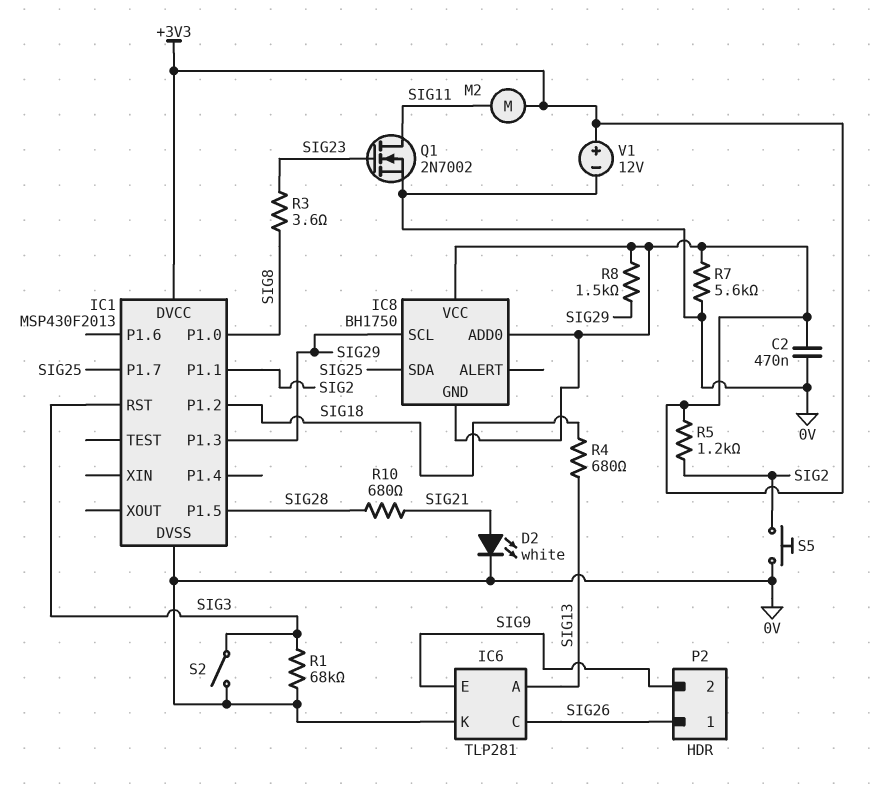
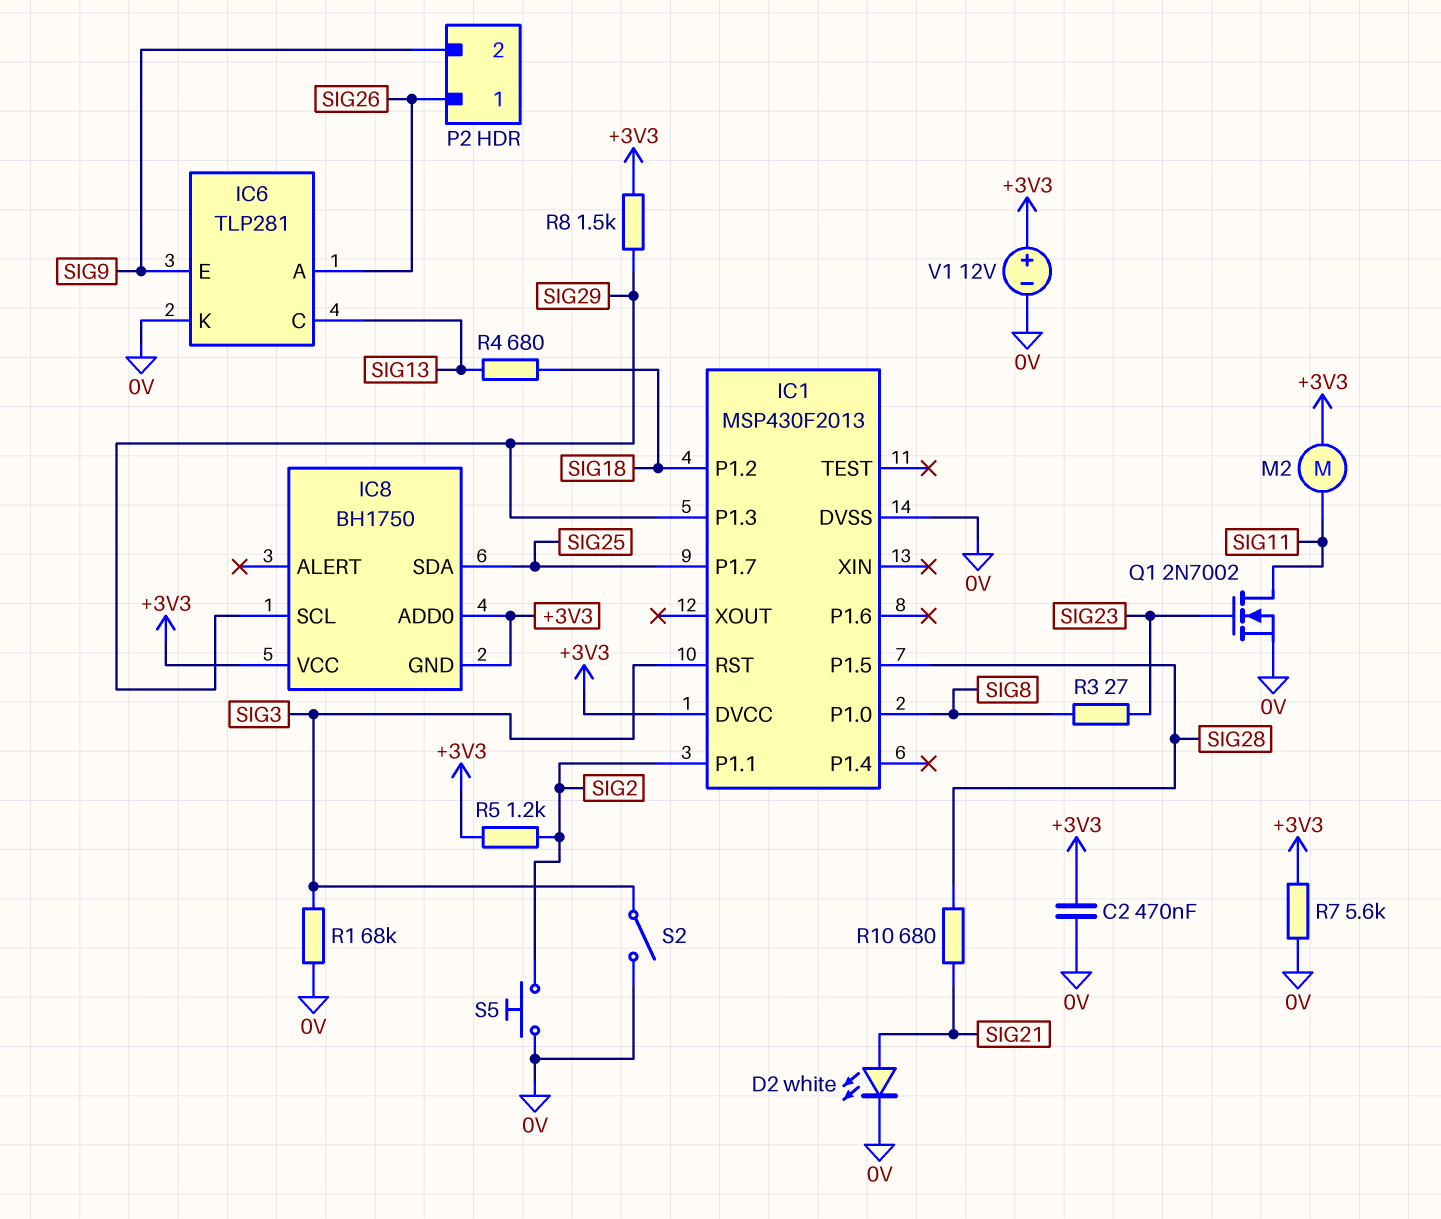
IC6 pin A: SIG13 -> SIG26
IC6 pin C: SIG26 -> SIG13
R3: 3.6 (SIG8, SIG23) -> 27 (SIG8, SIG23)

